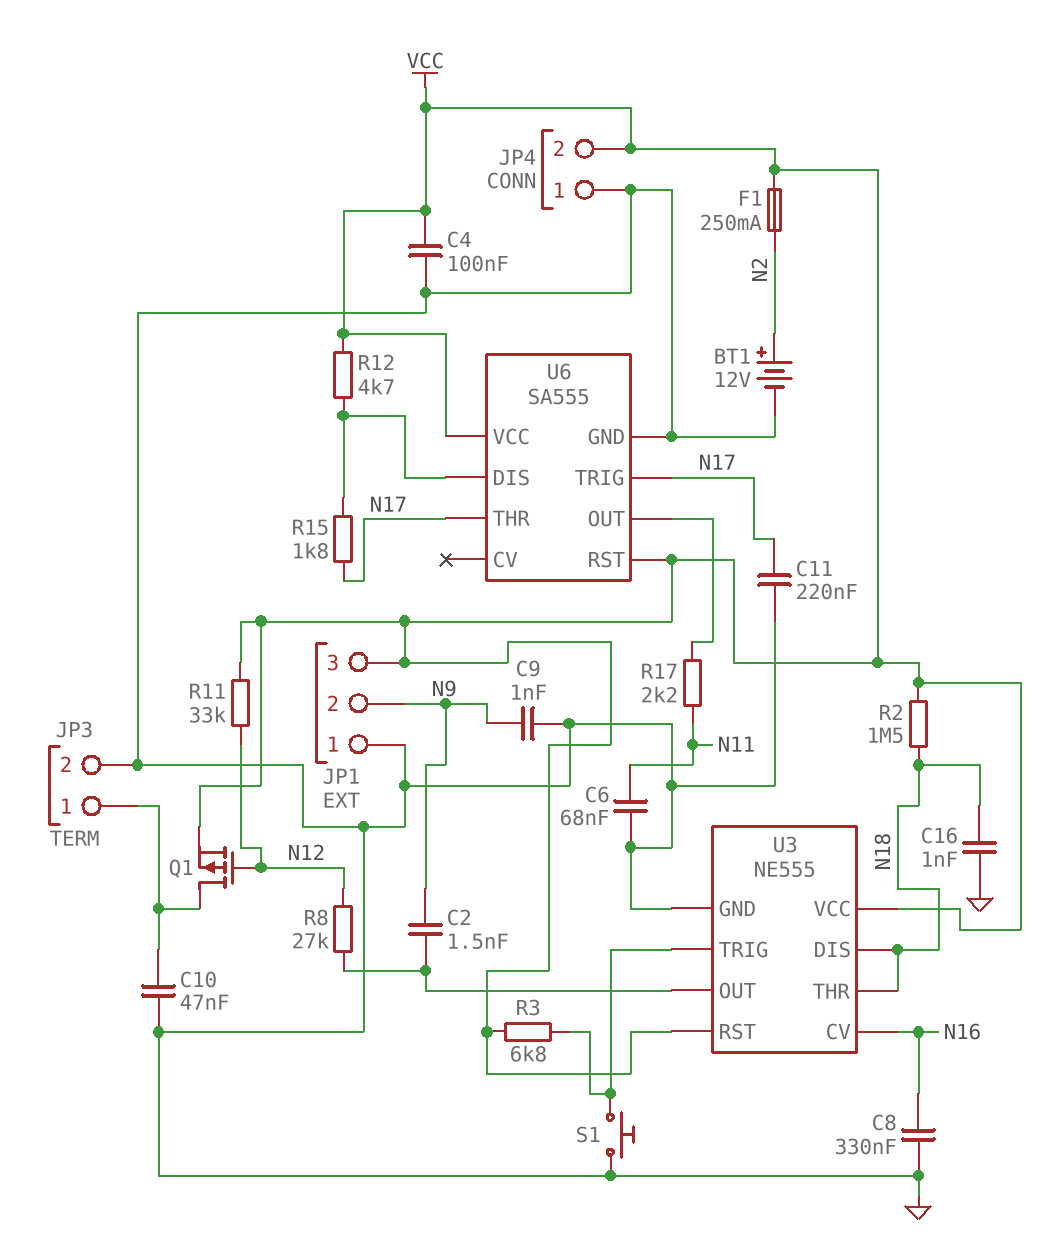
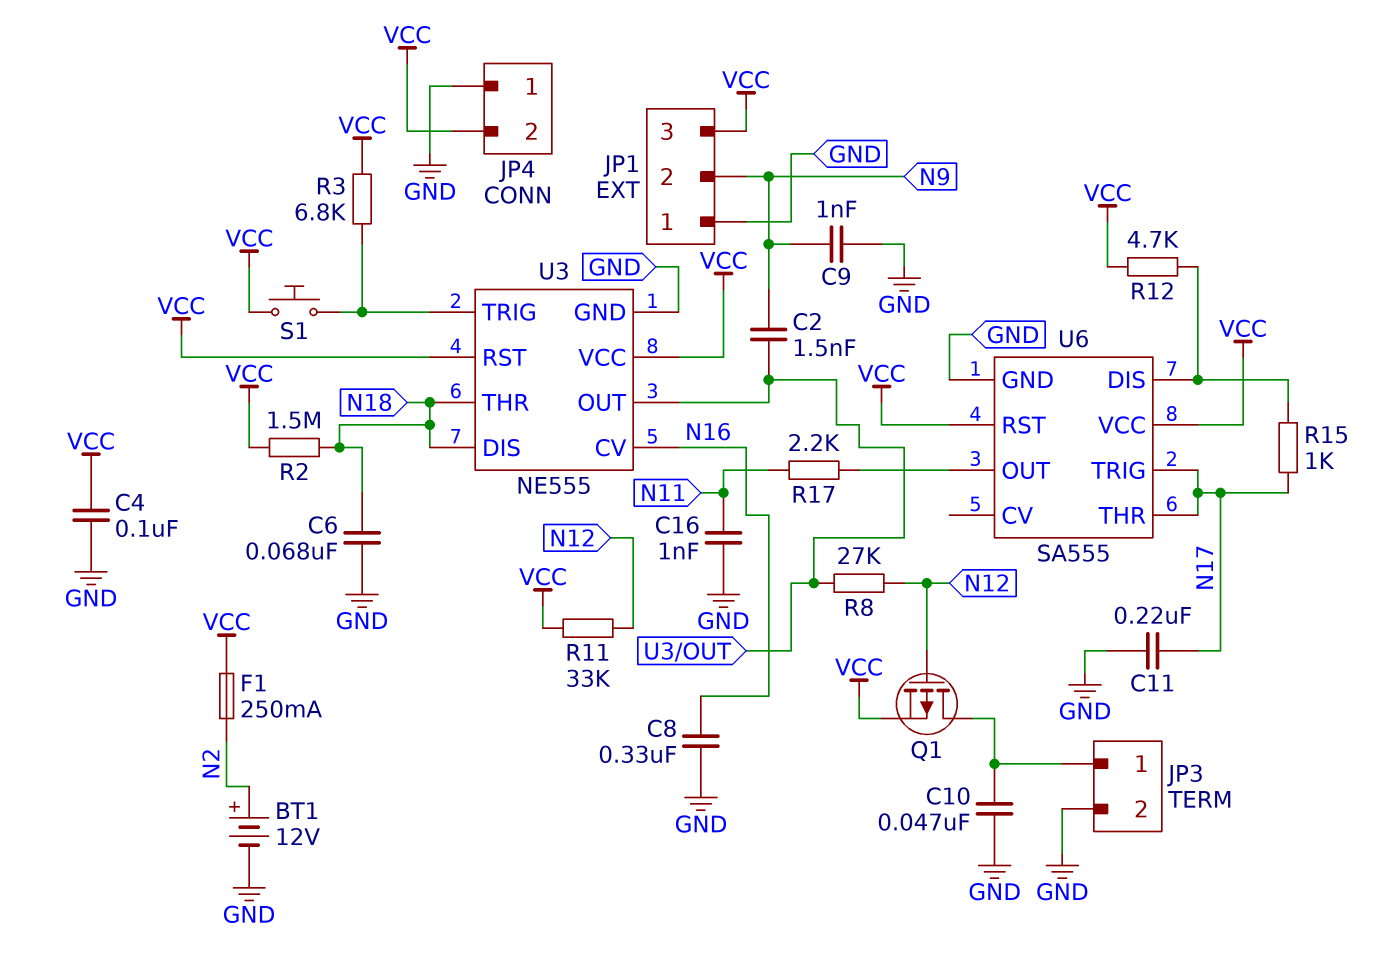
C6: 68nF (GND, N11) -> 68nF (GND, N18)
C16: 1nF (GND, N18) -> 1nF (GND, N11)
R15: 1.8k (N17, U6/DIS) -> 1k (N17, U6/DIS)
S1: button (GND, U3/TRIG) -> button (U3/TRIG, VCC)

